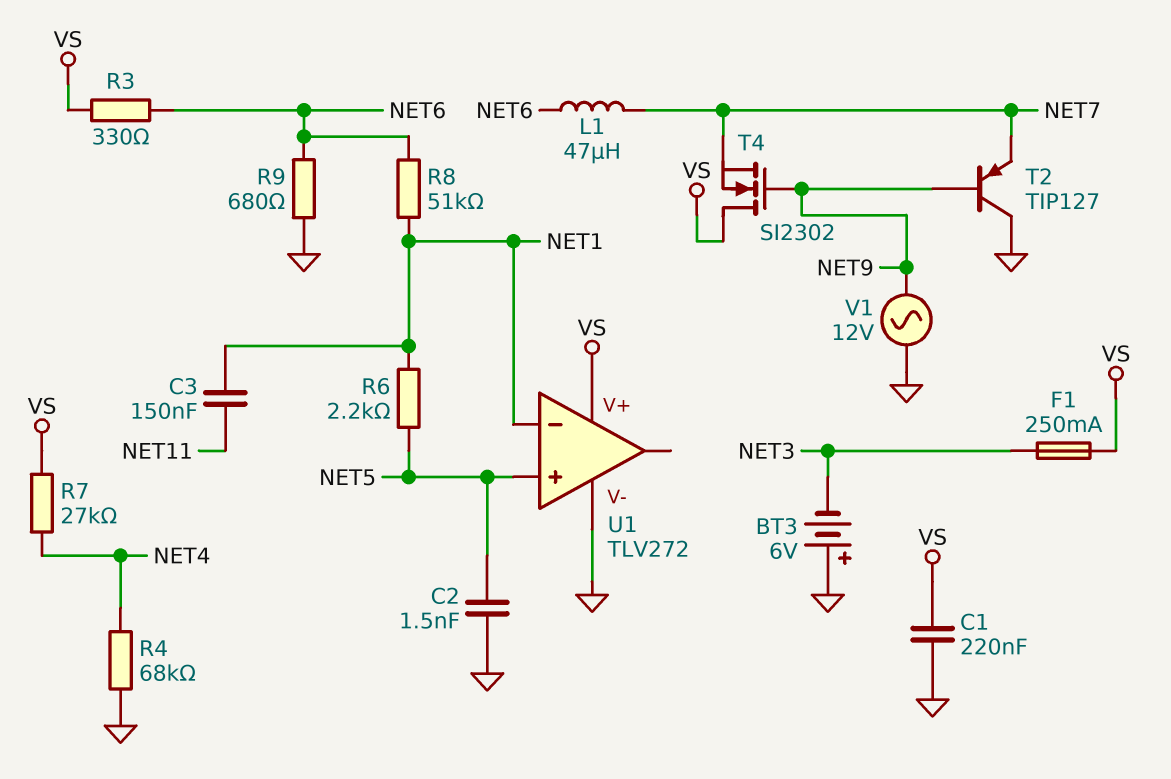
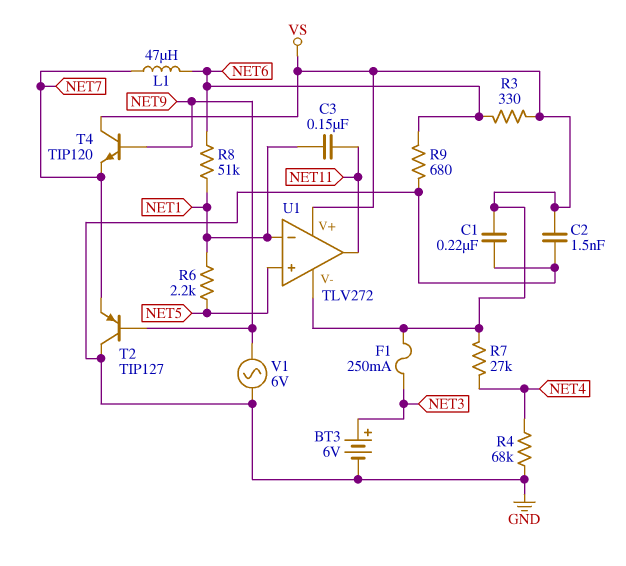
BT3: 6V (plus GND, minus NET3) -> 6V (plus NET3, minus GND)
C2: 1.5nF (GND, NET5) -> 1.5nF (GND, VS)
T4: NMOS SI2302 (G NET9, D VS, S NET7) -> NPN TIP120 (B NET9, C VS, E NET7)
U1 pin V-: GND -> VS
U1 pin out: none -> NET11
V1: AC 12V (GND, NET9) -> AC 6V (GND, NET9)

